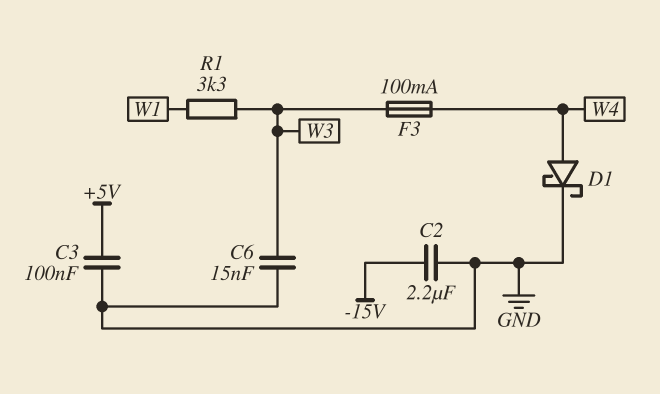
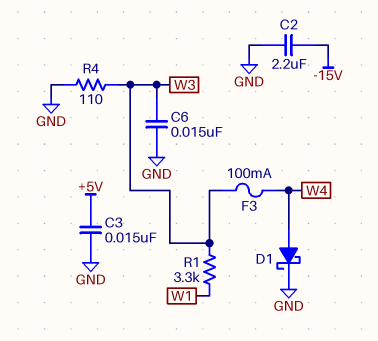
C3: 100nF (+5V, GND) -> 15nF (+5V, GND)
R4: none -> 110 (GND, W3)

